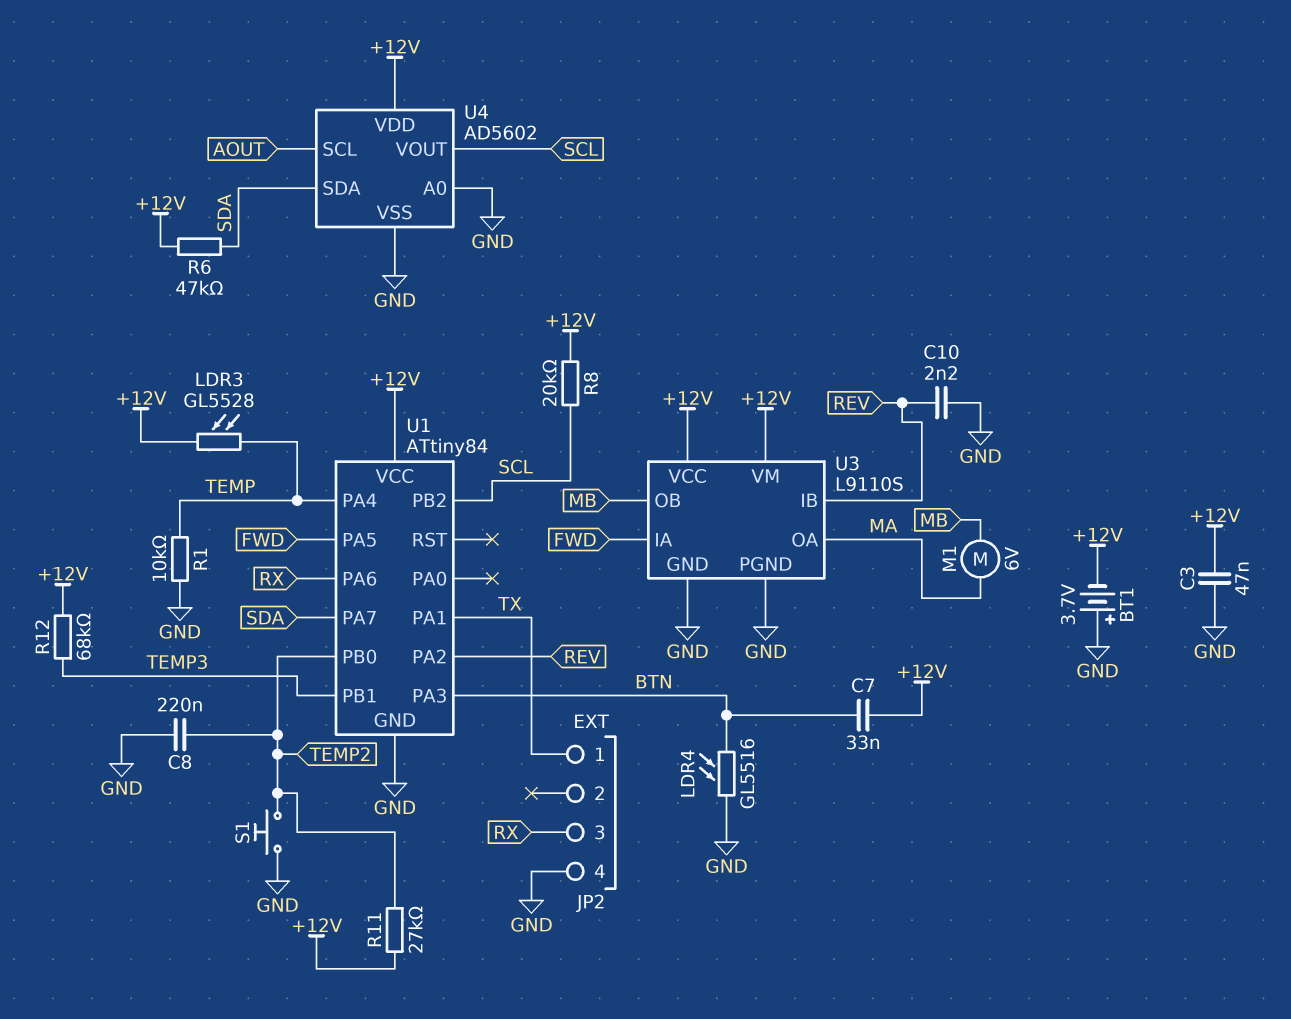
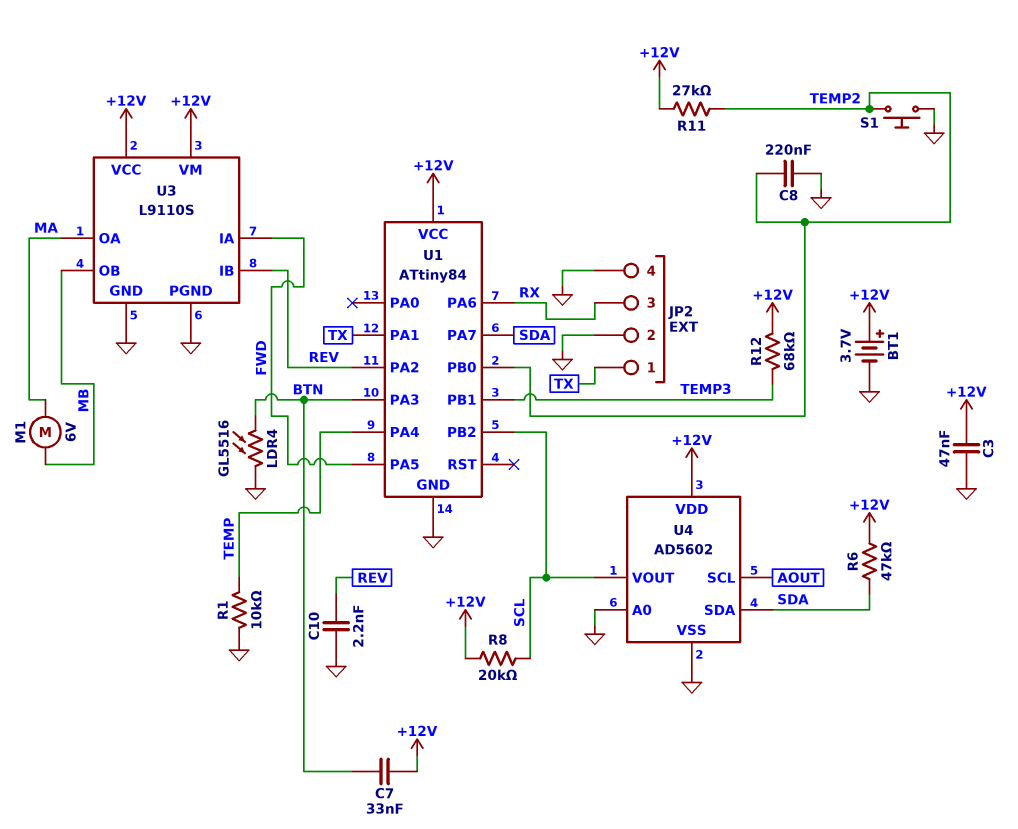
BT1: 3.7V (plus GND, minus +12V) -> 3.7V (plus +12V, minus GND)
JP2 pin 2: none -> GND
LDR3: GL5528 (+12V, TEMP) -> none

